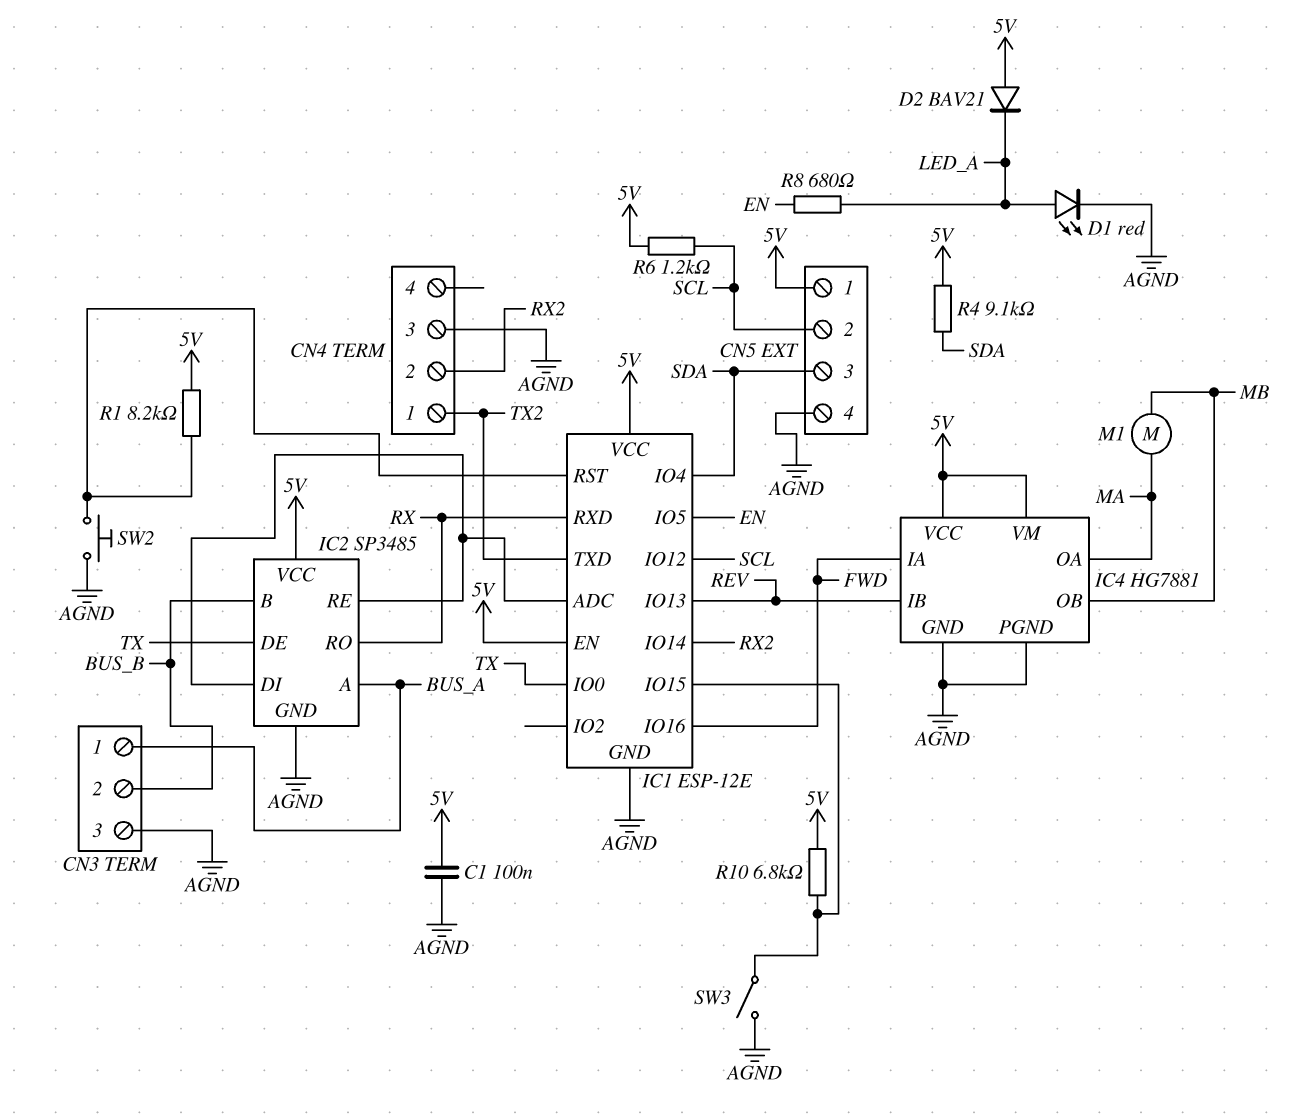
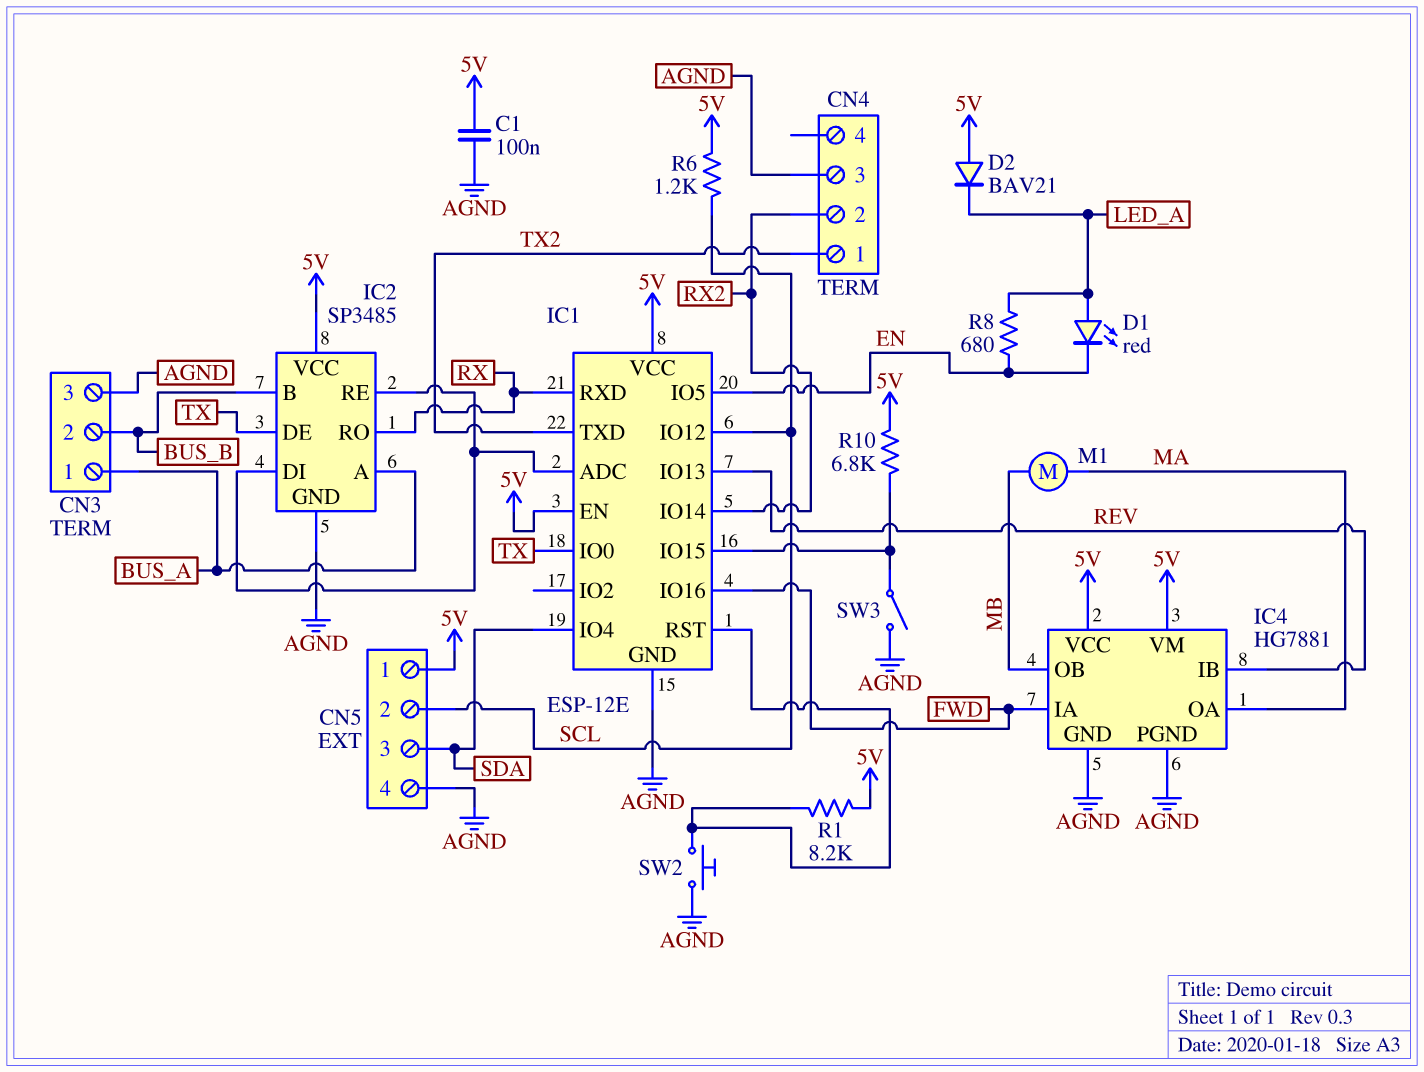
D1: LED red (A LED_A, K AGND) -> LED red (A LED_A, K EN)
R4: 9.1k (5V, SDA) -> none

